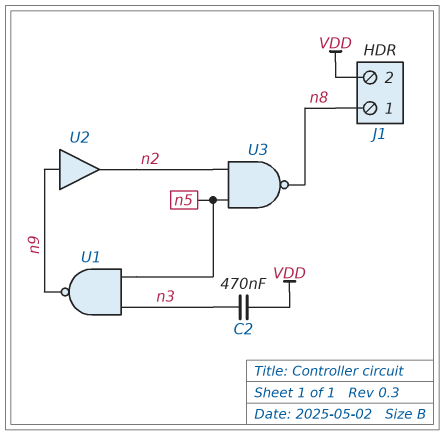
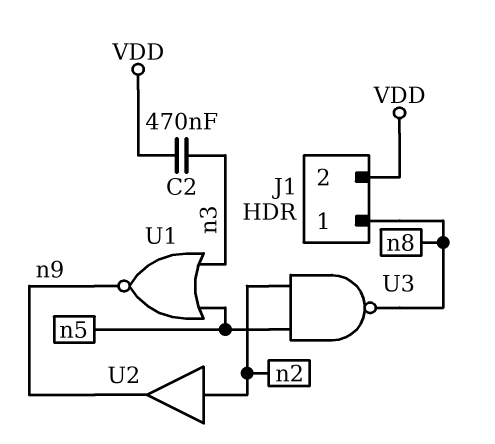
U1: NAND (in n3, in n5, out n9) -> NOR (in n3, in n5, out n9)
U2: buffer (in n9, out n2) -> buffer (in n2, out n9)

